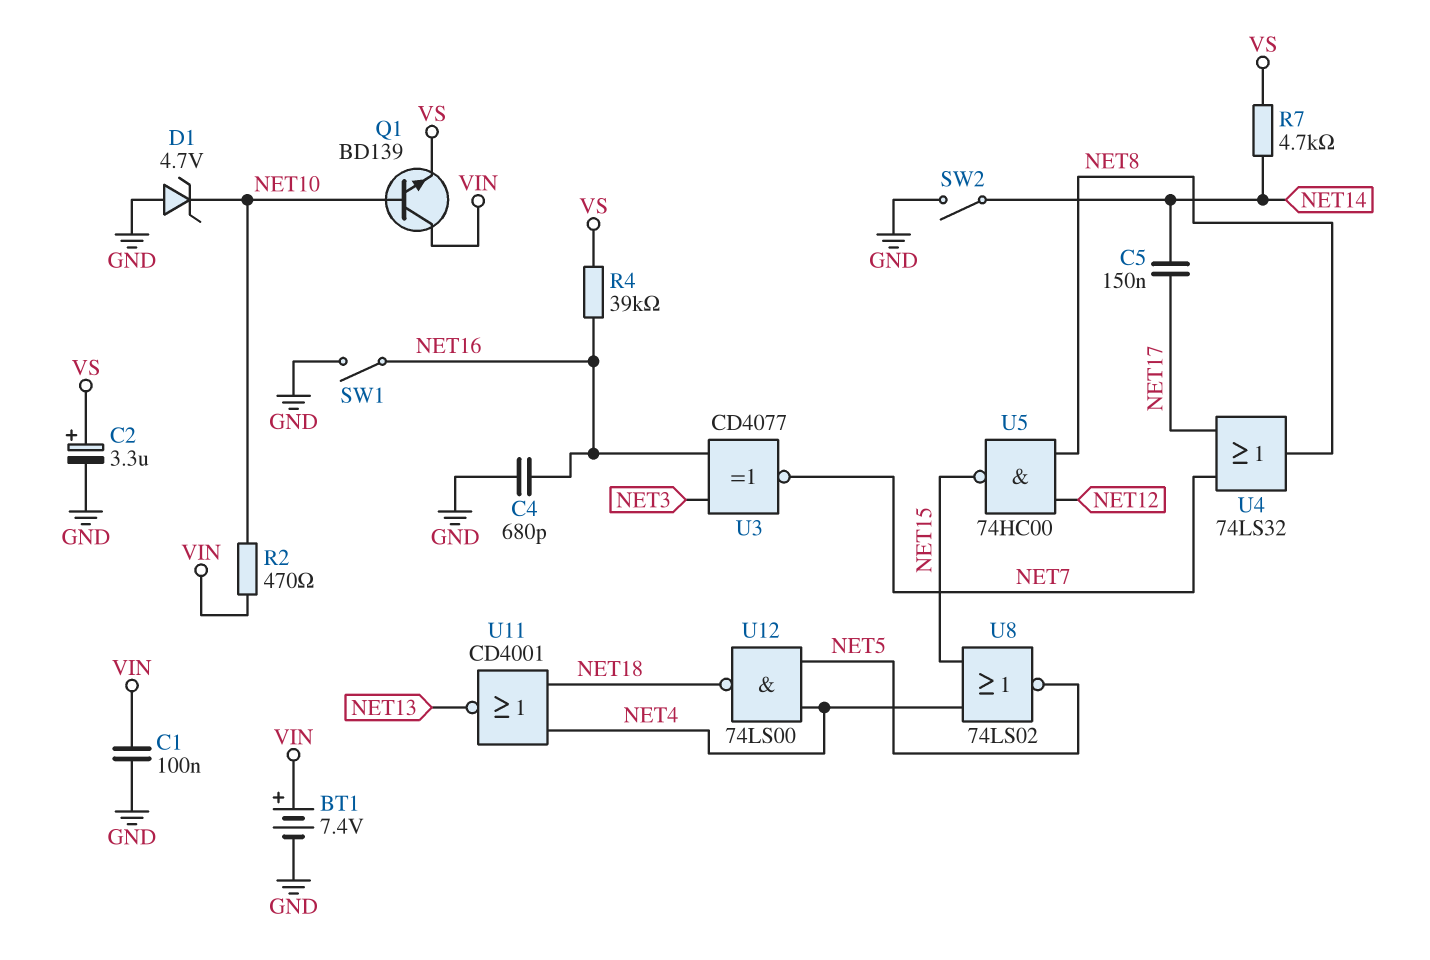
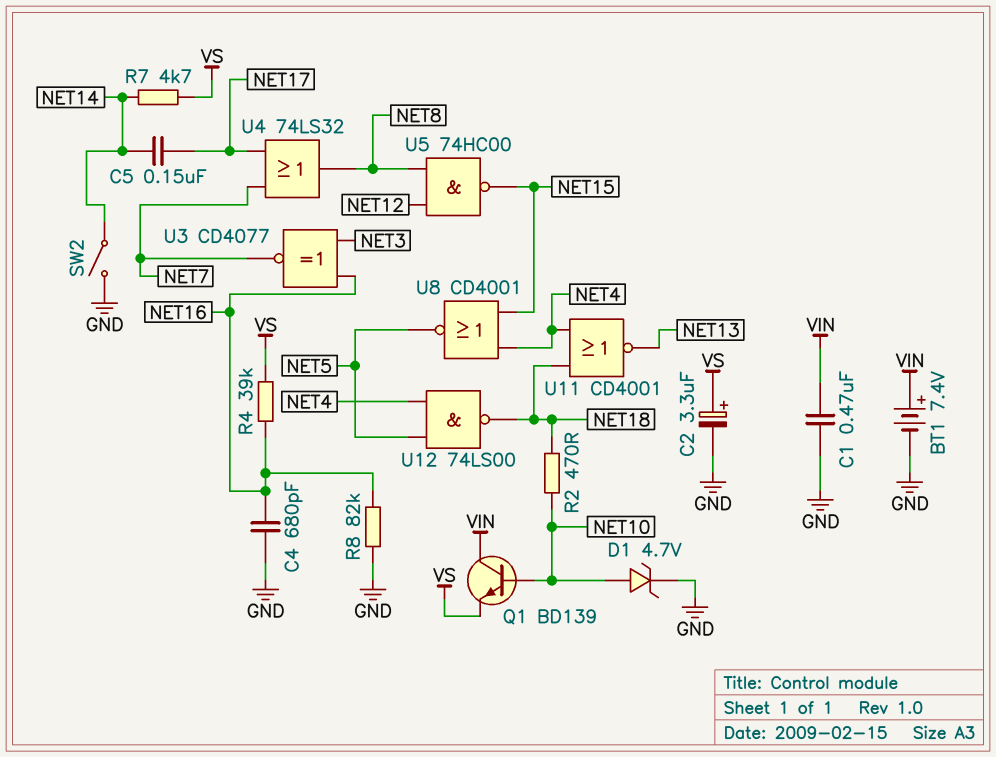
C1: 100nF (GND, VIN) -> 470nF (GND, VIN)
D1: zener 4.7V (A GND, K NET10) -> zener 4.7V (A NET10, K GND)
R2: 470 (NET10, VIN) -> 470 (NET10, NET18)
R8: none -> 82k (GND, NET16)
SW1: switch (GND, NET16) -> none
U8: NOR 74LS02 (in NET4, in NET15, out NET5) -> NOR CD4001 (in NET4, in NET15, out NET5)

